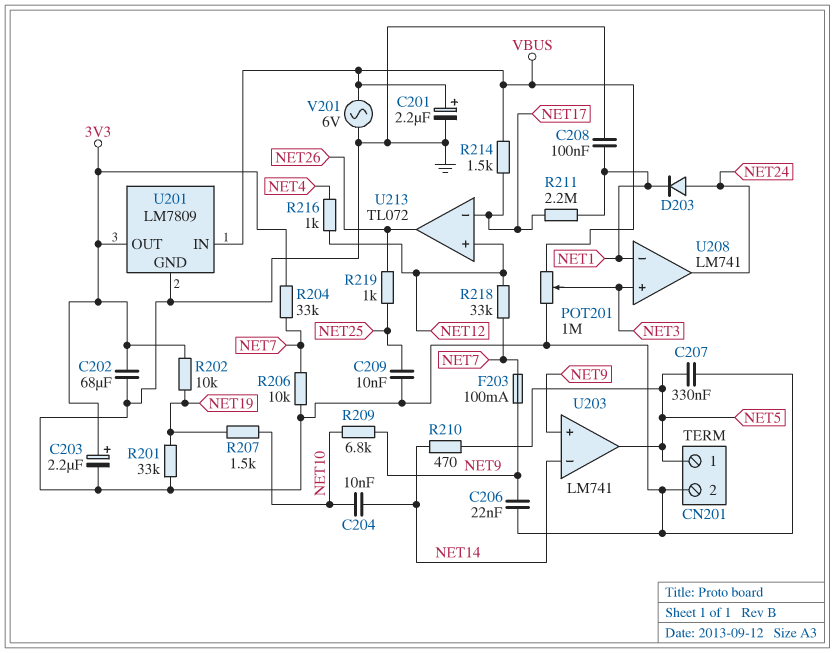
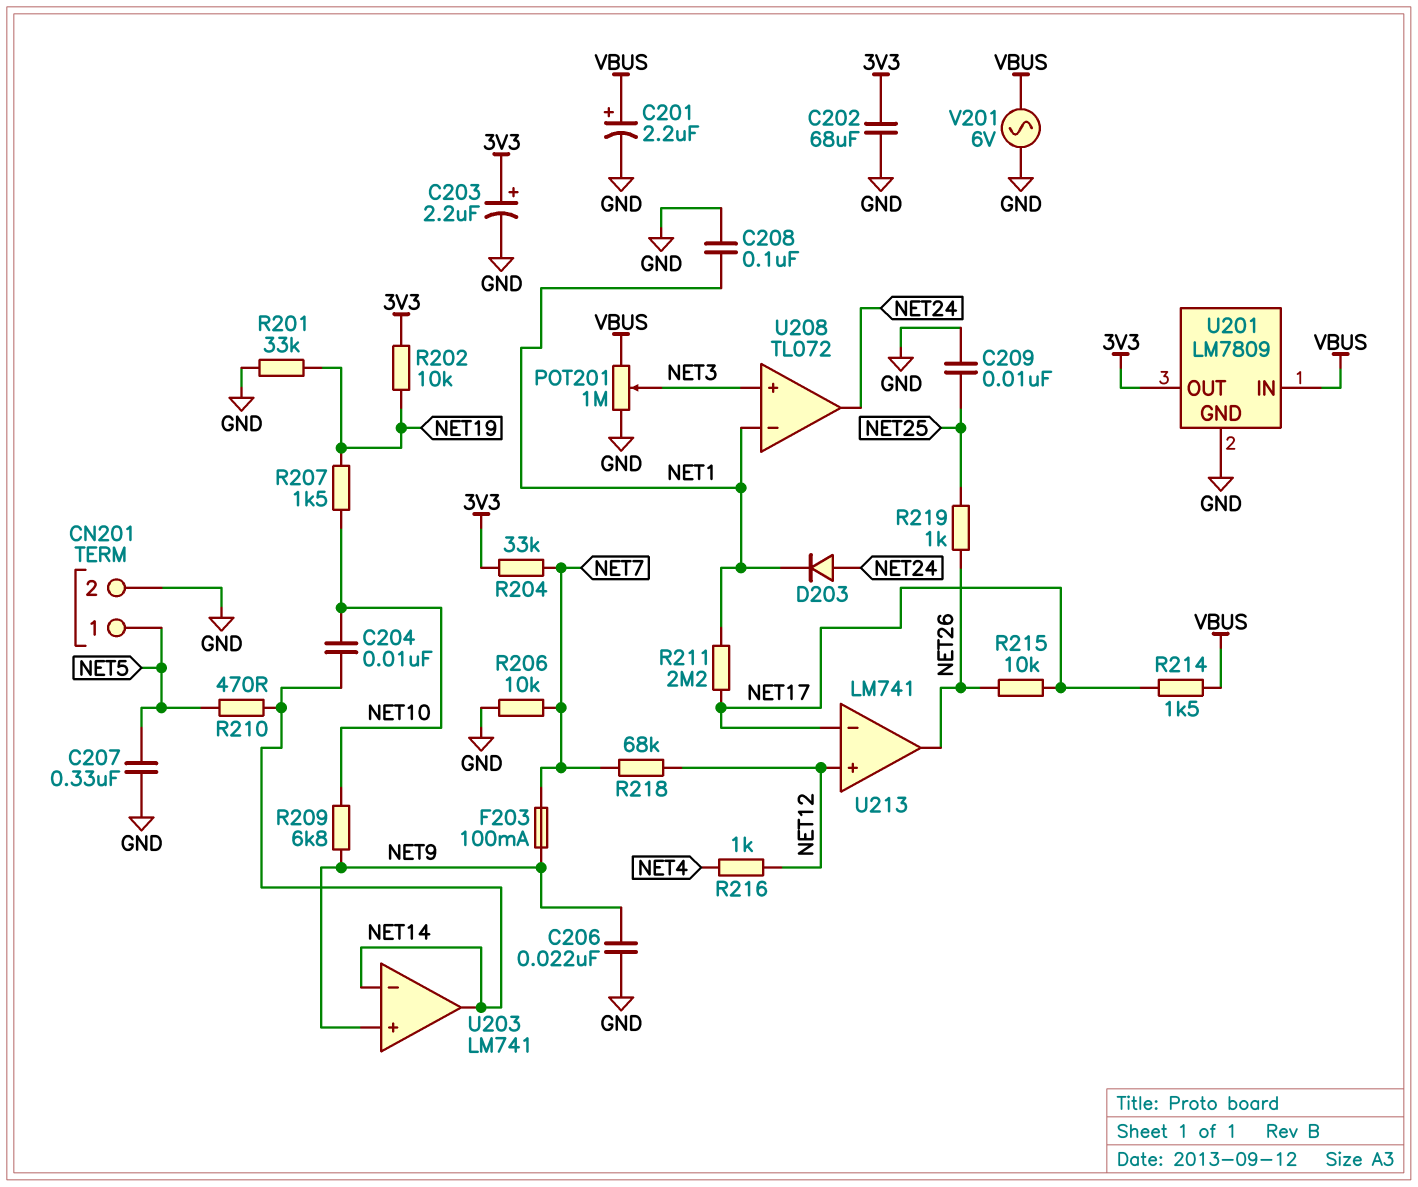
R215: none -> 10k (NET17, NET26)
R218: 33k (NET7, NET12) -> 68k (NET7, NET12)
U203 pin out: NET5 -> NET14
U208: LM741 -> TL072
U213: TL072 -> LM741

